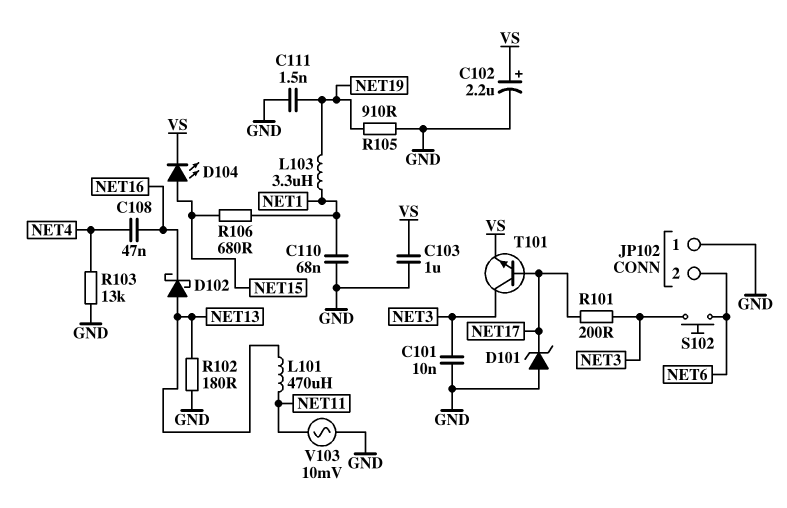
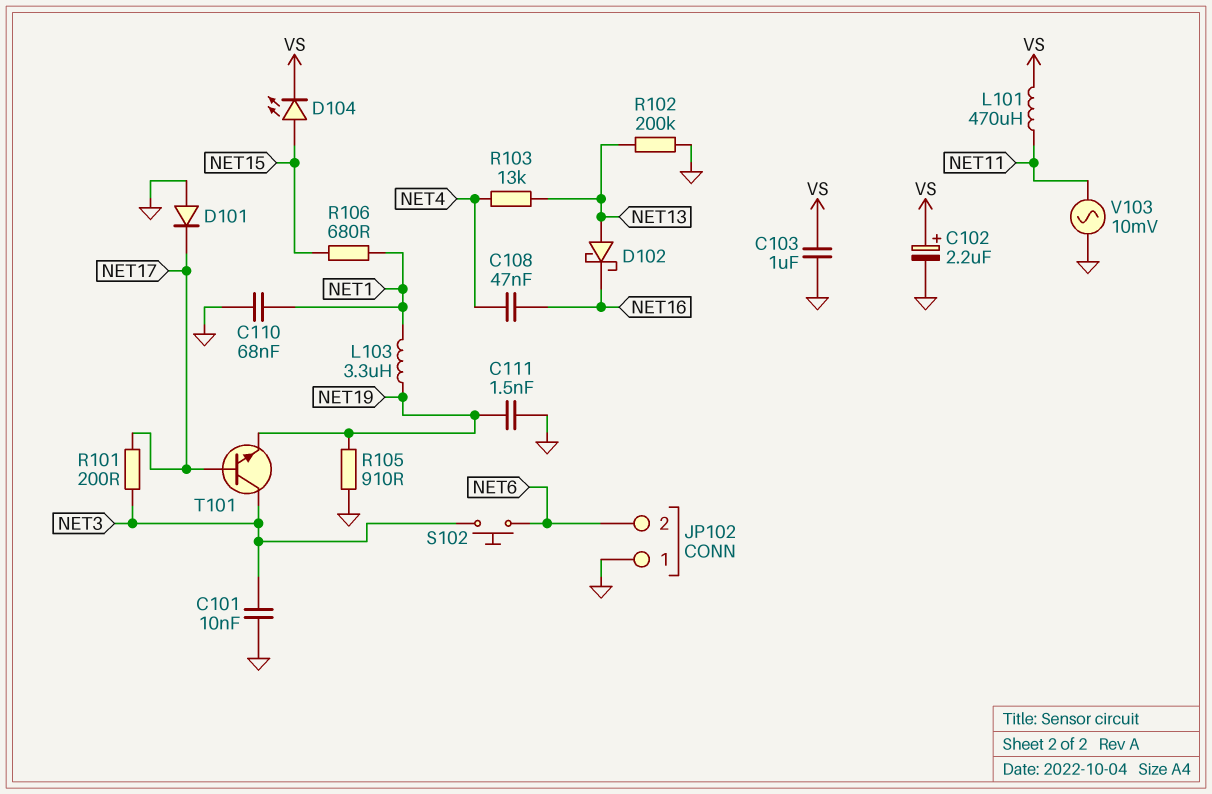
D101: zener (A GND, K NET17) -> diode (A GND, K NET17)
L101: 470uH (NET11, NET13) -> 470uH (NET11, VS)
R102: 180 (GND, NET13) -> 200k (GND, NET13)
R103: 13k (GND, NET4) -> 13k (NET4, NET13)
T101: NPN (B NET17, C NET3, E VS) -> NPN (B NET17, C NET3, E NET19)

